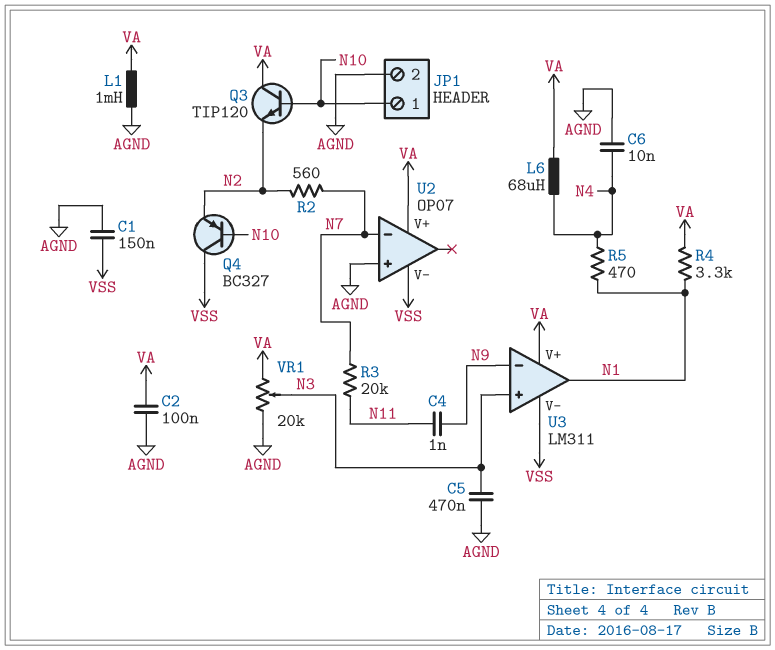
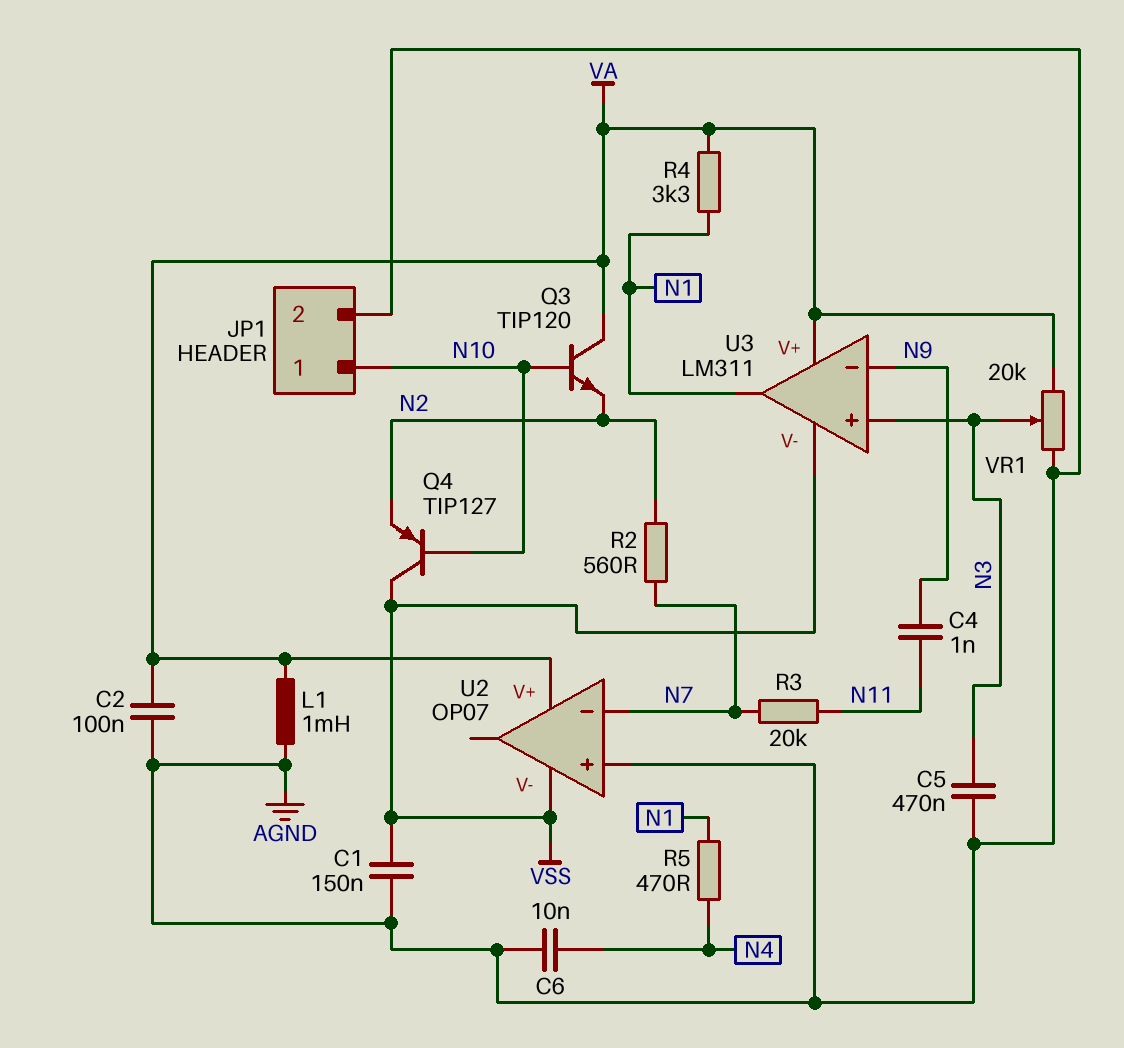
L6: 68uH (N4, VA) -> none
Q4: PNP BC327 (B N10, C VSS, E N2) -> PNP TIP127 (B N10, C VSS, E N2)

